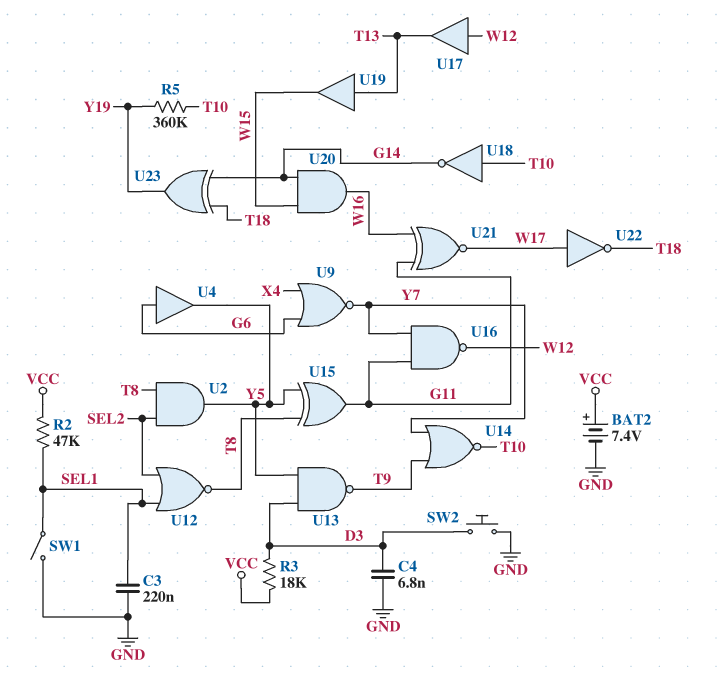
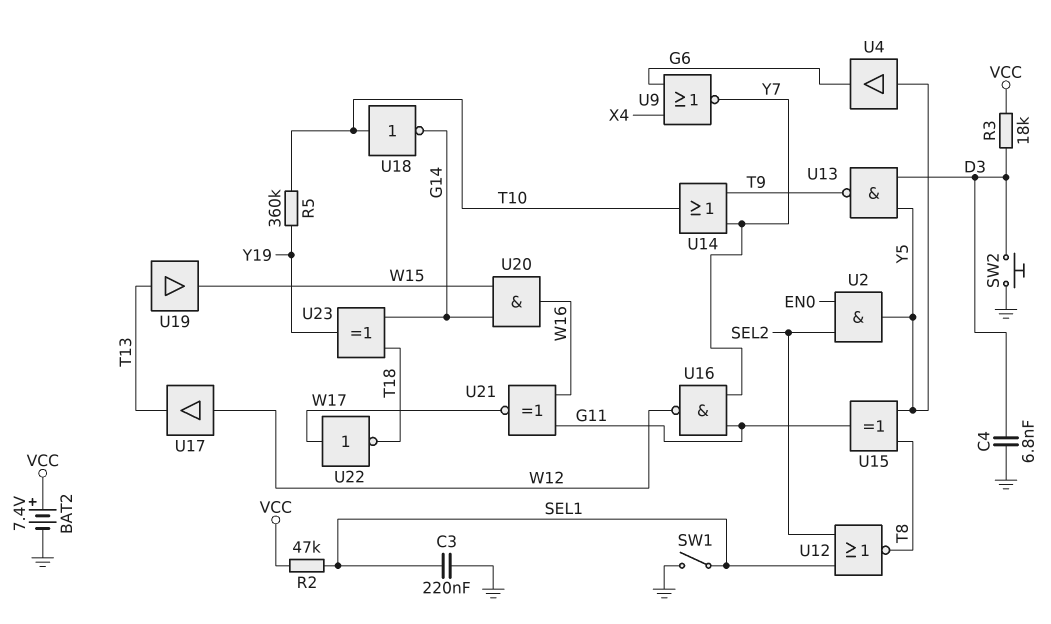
U2: AND (in SEL2, in T8, out Y5) -> AND (in EN0, in SEL2, out Y5)
U4: buffer (in G6, out Y5) -> buffer (in Y5, out G6)
U14: NOR (in T9, in Y7, out T10) -> OR (in T9, in Y7, out T10)

